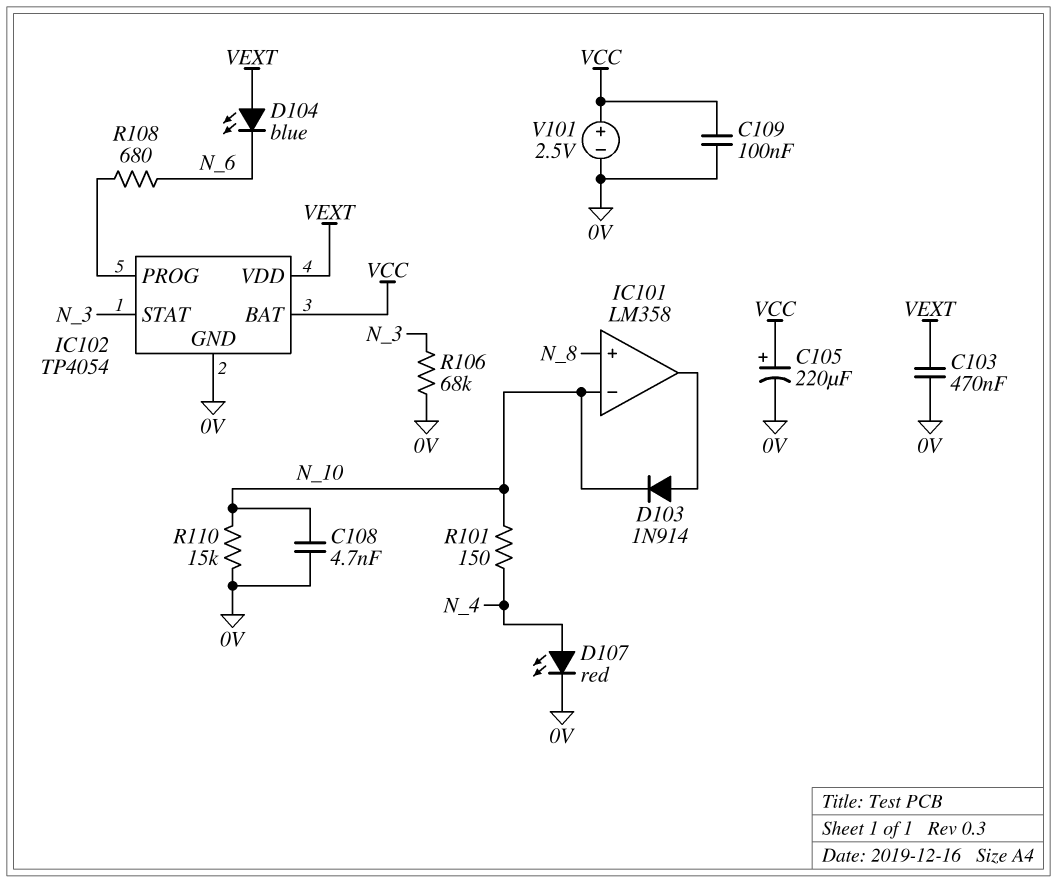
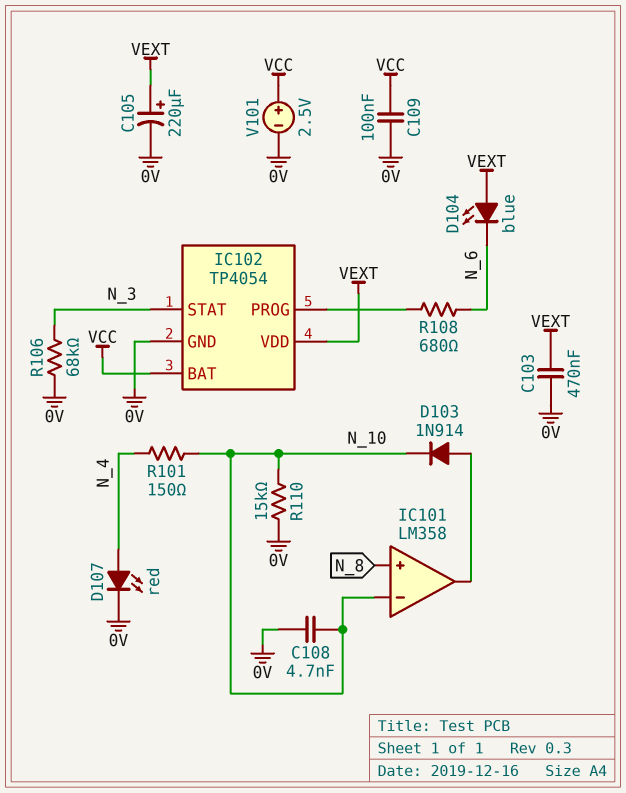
C105: 220uF (plus VCC, minus 0V) -> 220uF (plus VEXT, minus 0V)

